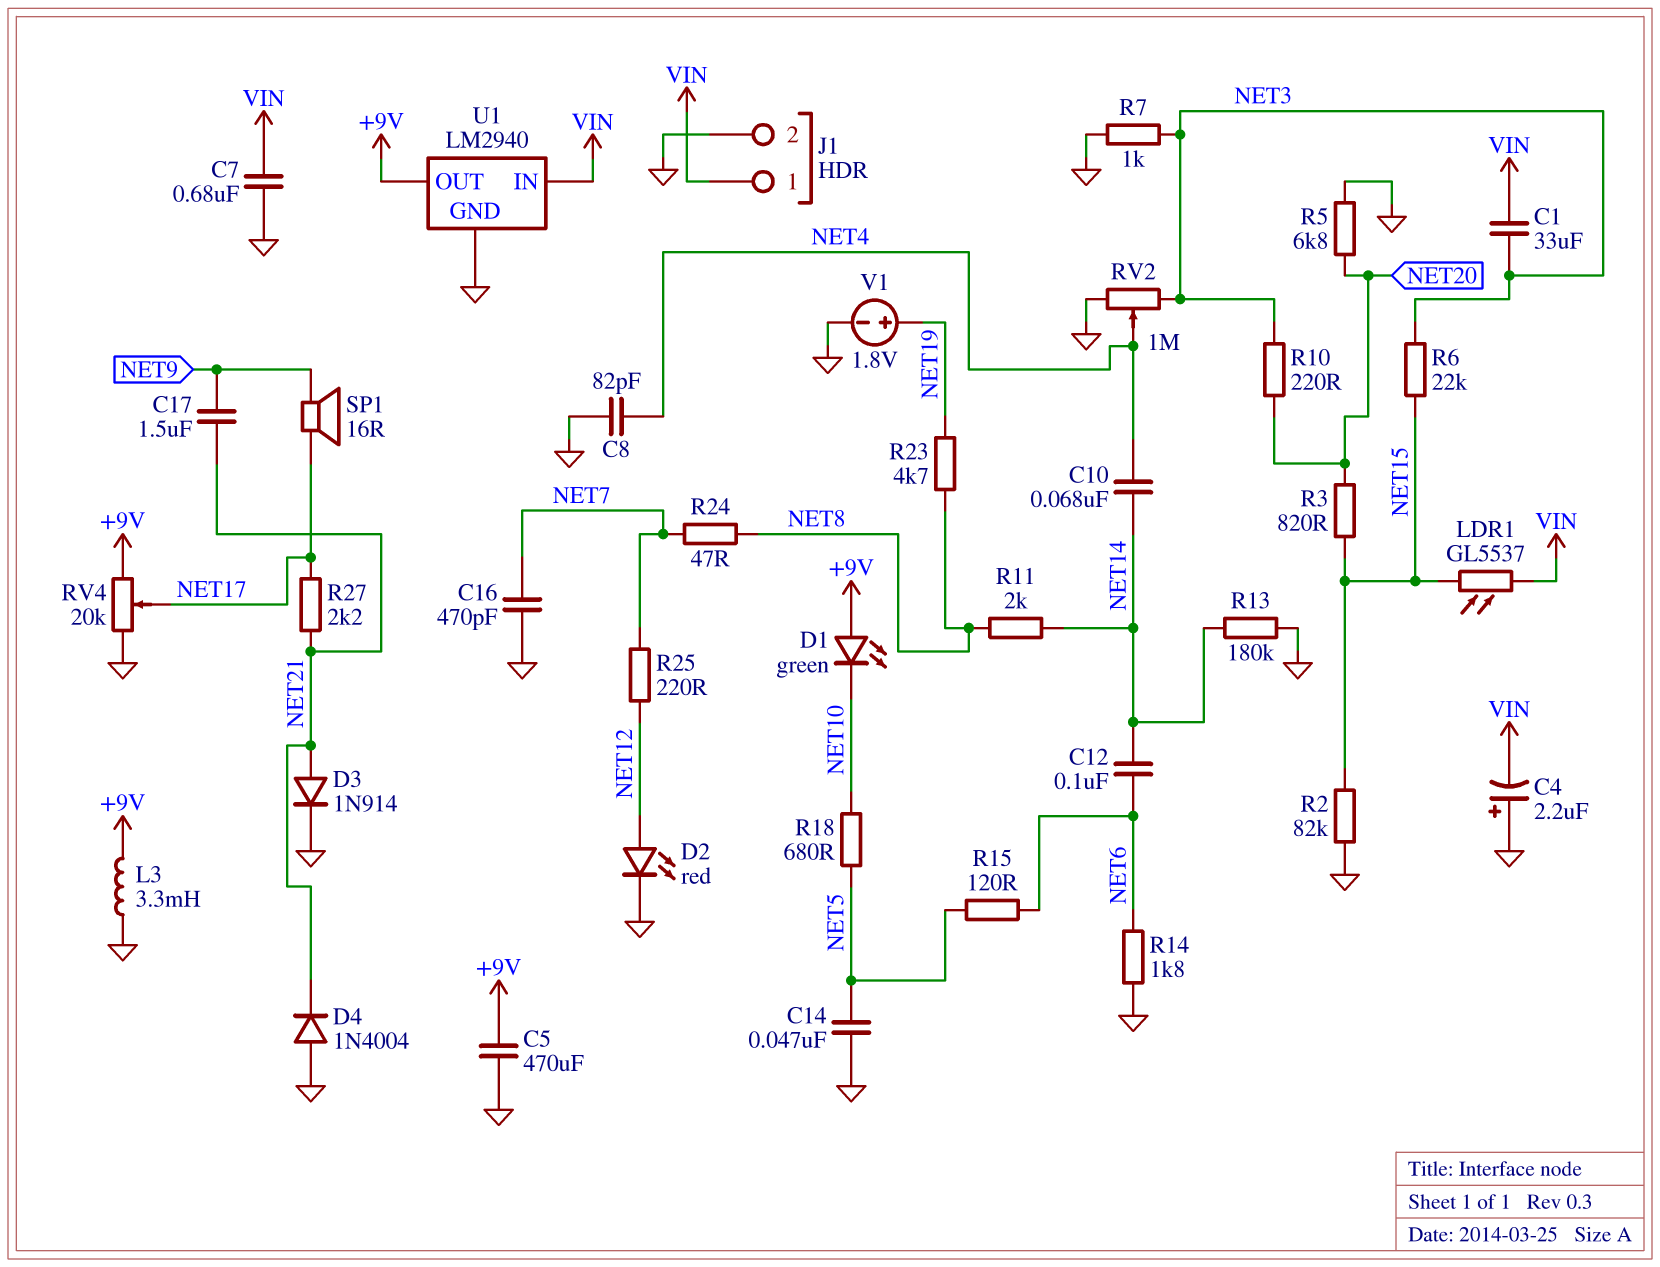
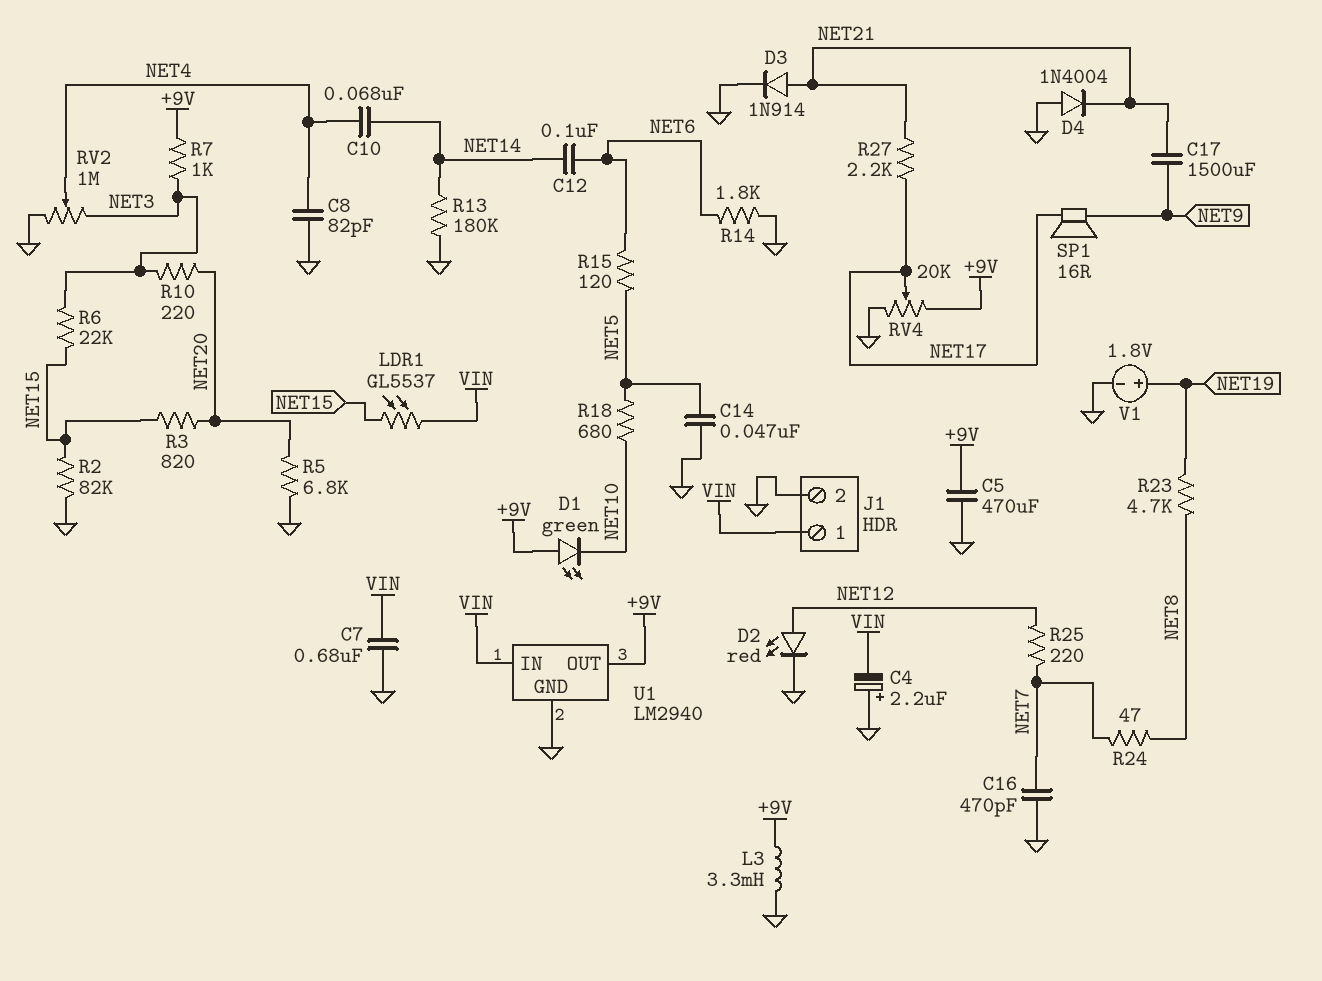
C1: 33uF (NET3, VIN) -> none
C17: 1.5uF (NET9, NET21) -> 1500uF (NET9, NET21)
R7: 1k (GND, NET3) -> 1k (+9V, NET3)
R11: 2k (NET8, NET14) -> none

